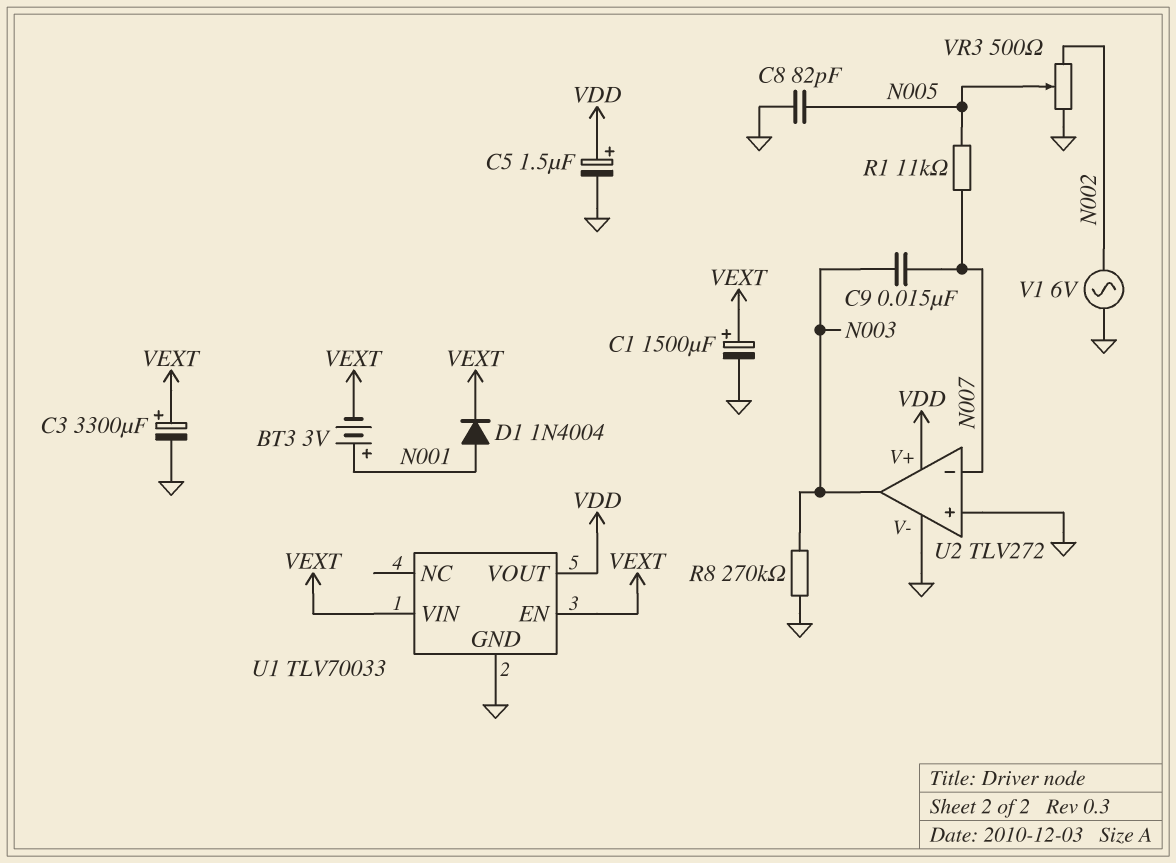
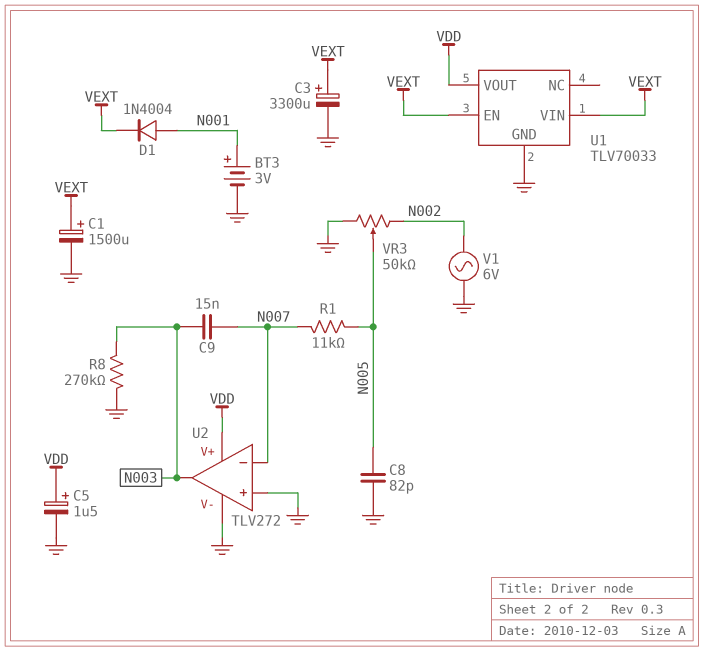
BT3: 3V (plus N001, minus VEXT) -> 3V (plus N001, minus GND)
VR3: 500 (GND, N002, wiper N005) -> 50k (GND, N002, wiper N005)

